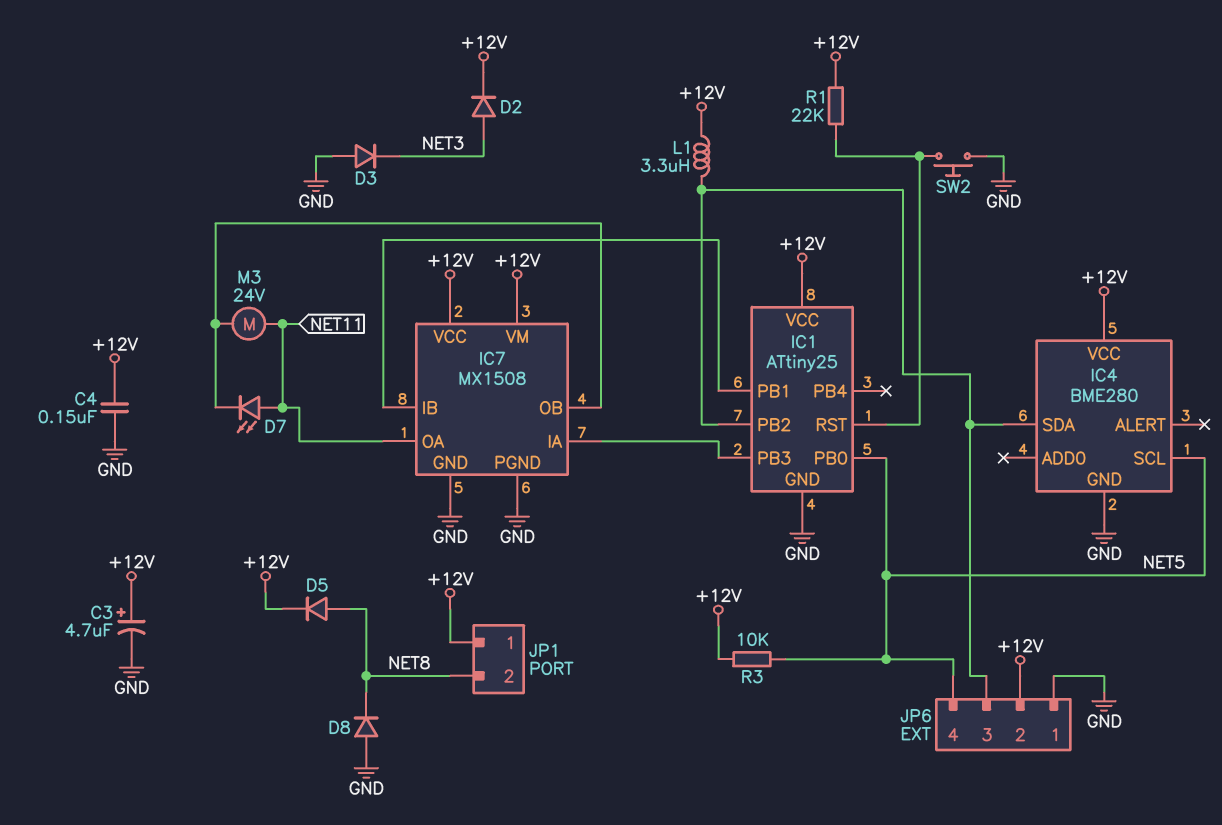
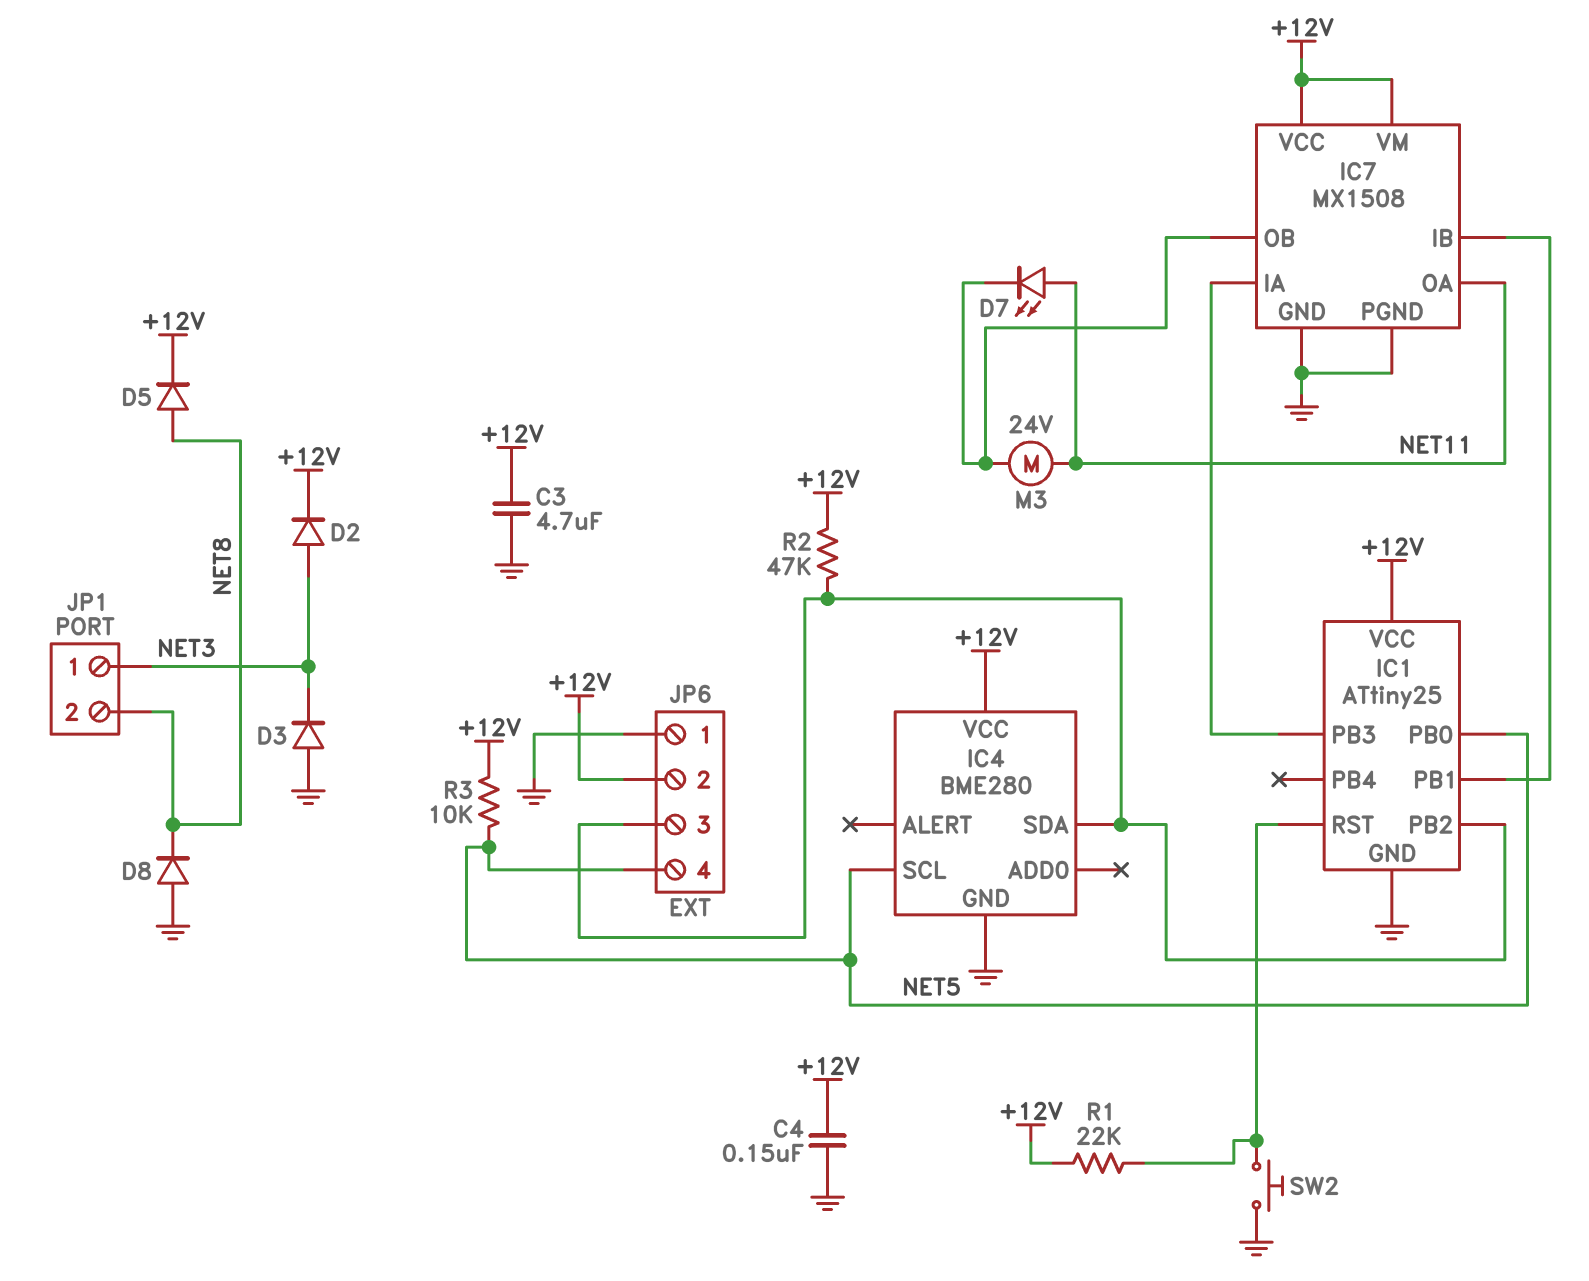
C3: 4.7uF (plus +12V, minus GND) -> 4.7uF (+12V, GND)
JP1 pin 1: +12V -> NET3
L1: 3.3uH (+12V, IC1/PB2) -> none
R2: none -> 47k (+12V, IC1/PB2)

